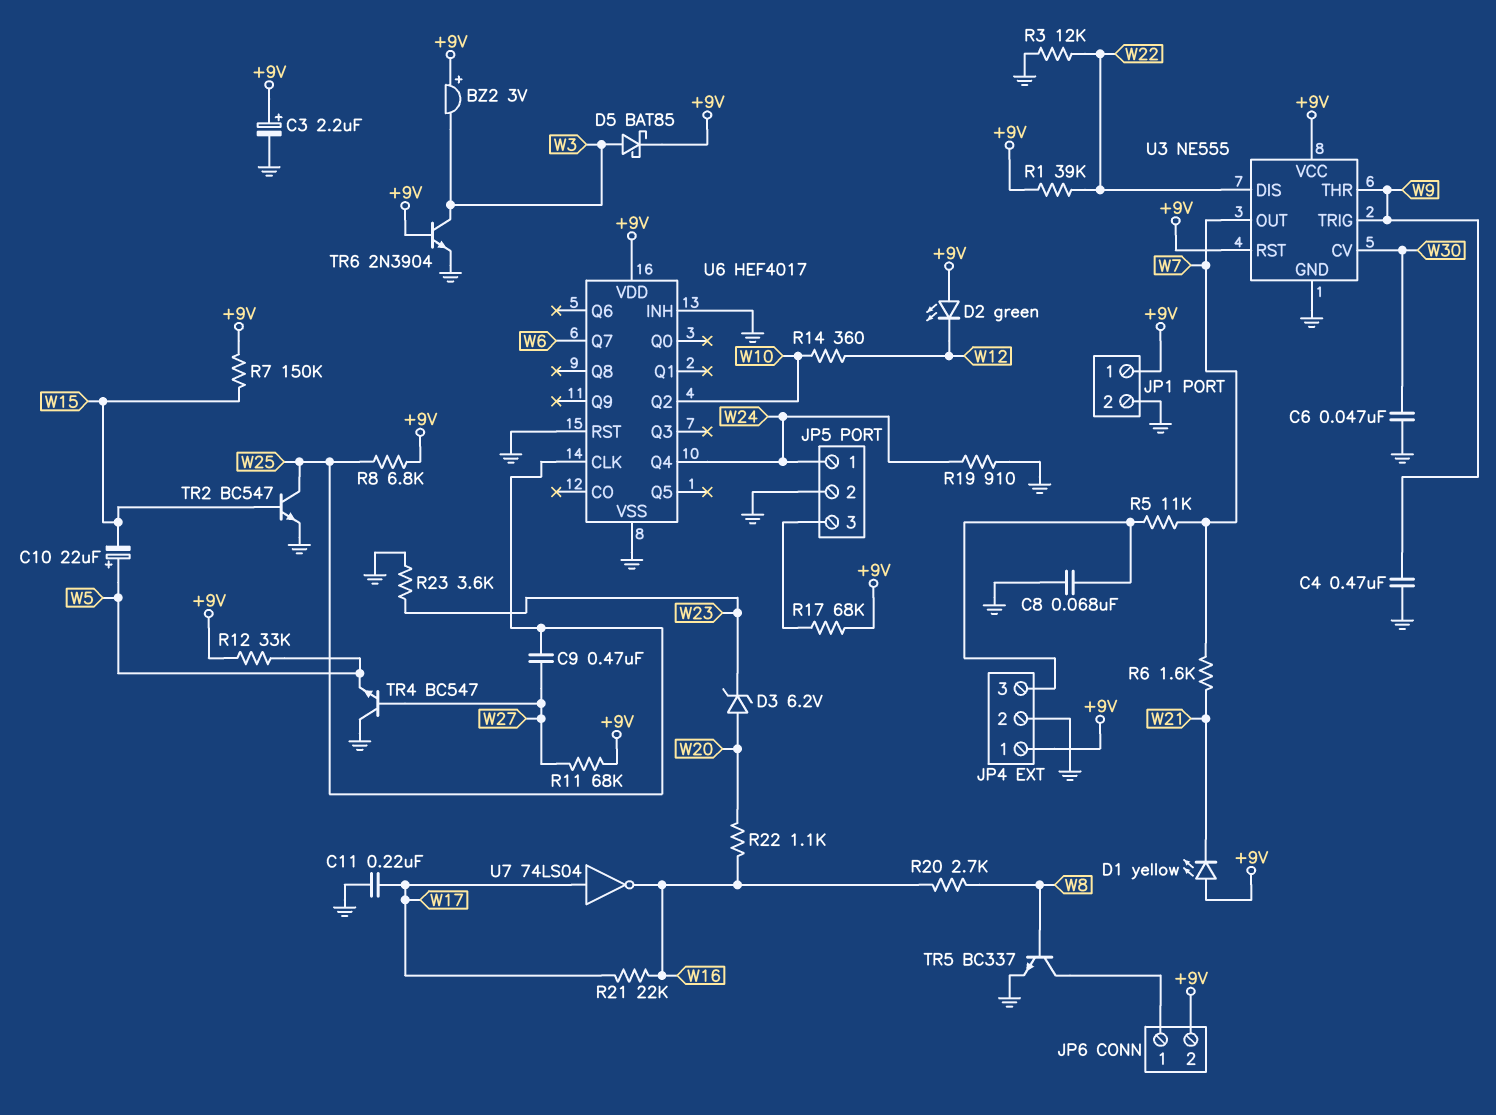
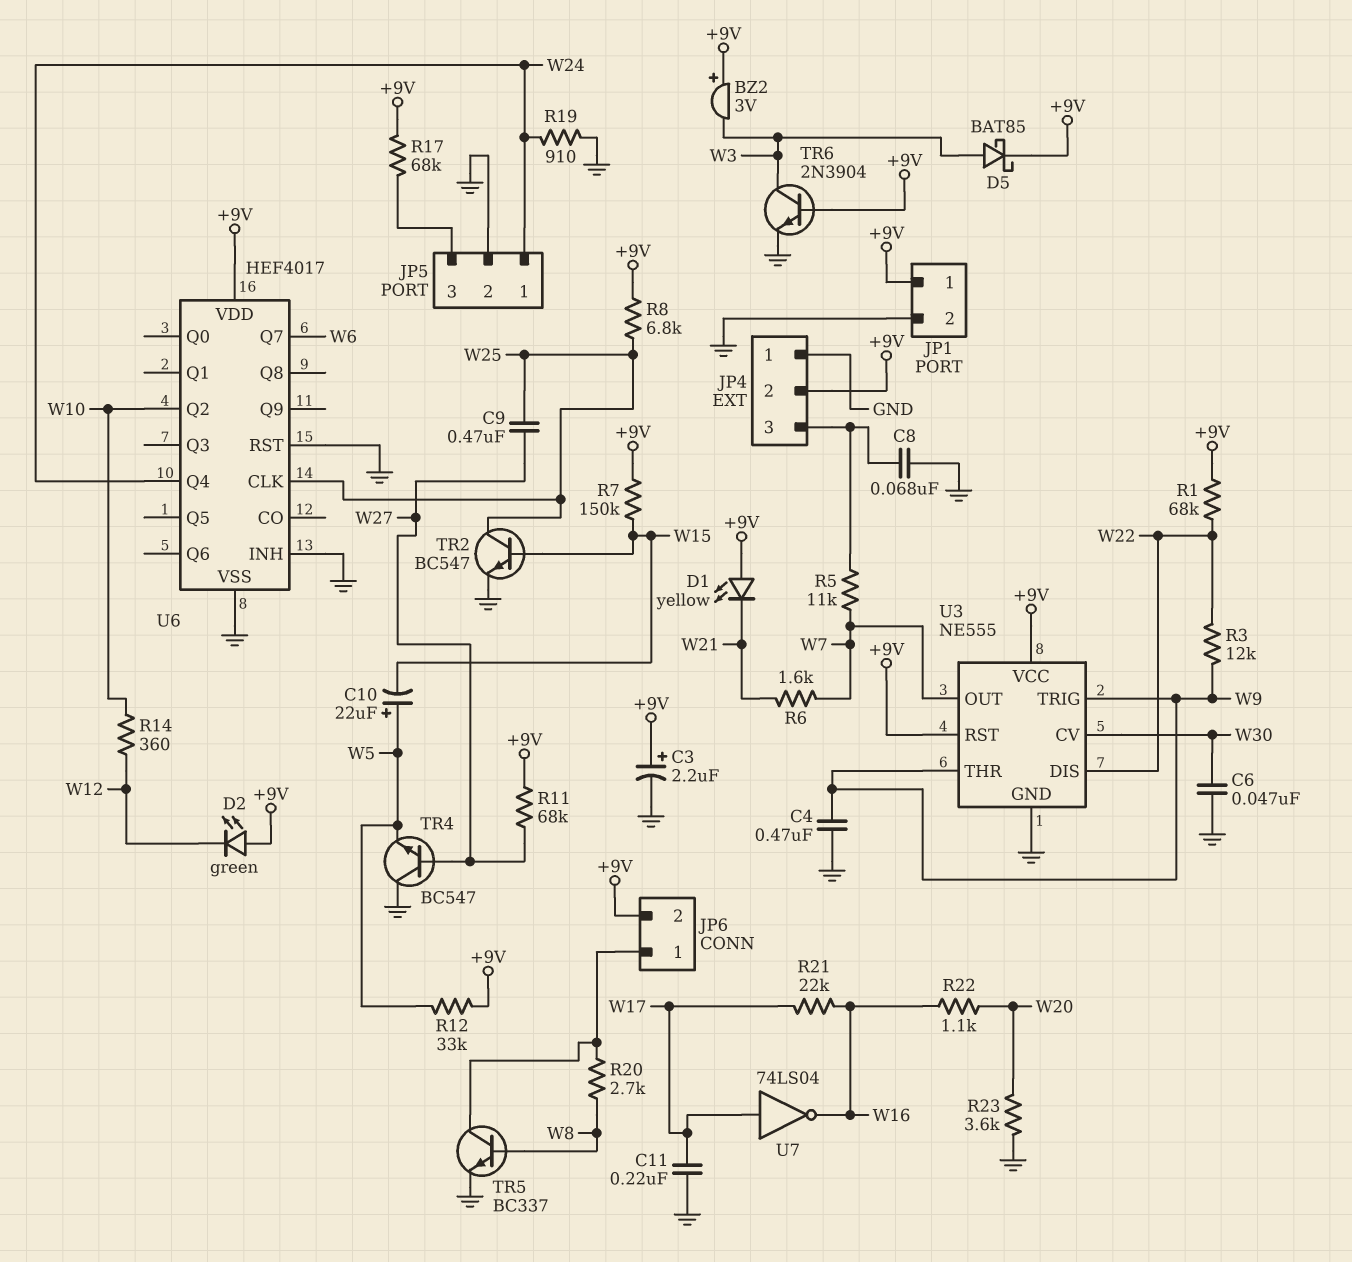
D3: zener 6.2V (A W20, K W23) -> none
JP4 pin 1: +9V -> GND
JP4 pin 2: GND -> +9V
R1: 39k (+9V, W22) -> 68k (+9V, W22)
R3: 12k (GND, W22) -> 12k (W9, W22)
R20: 2.7k (W8, W16) -> 2.7k (JP6/1, W8)
R23: 3.6k (GND, W23) -> 3.6k (GND, W20)

